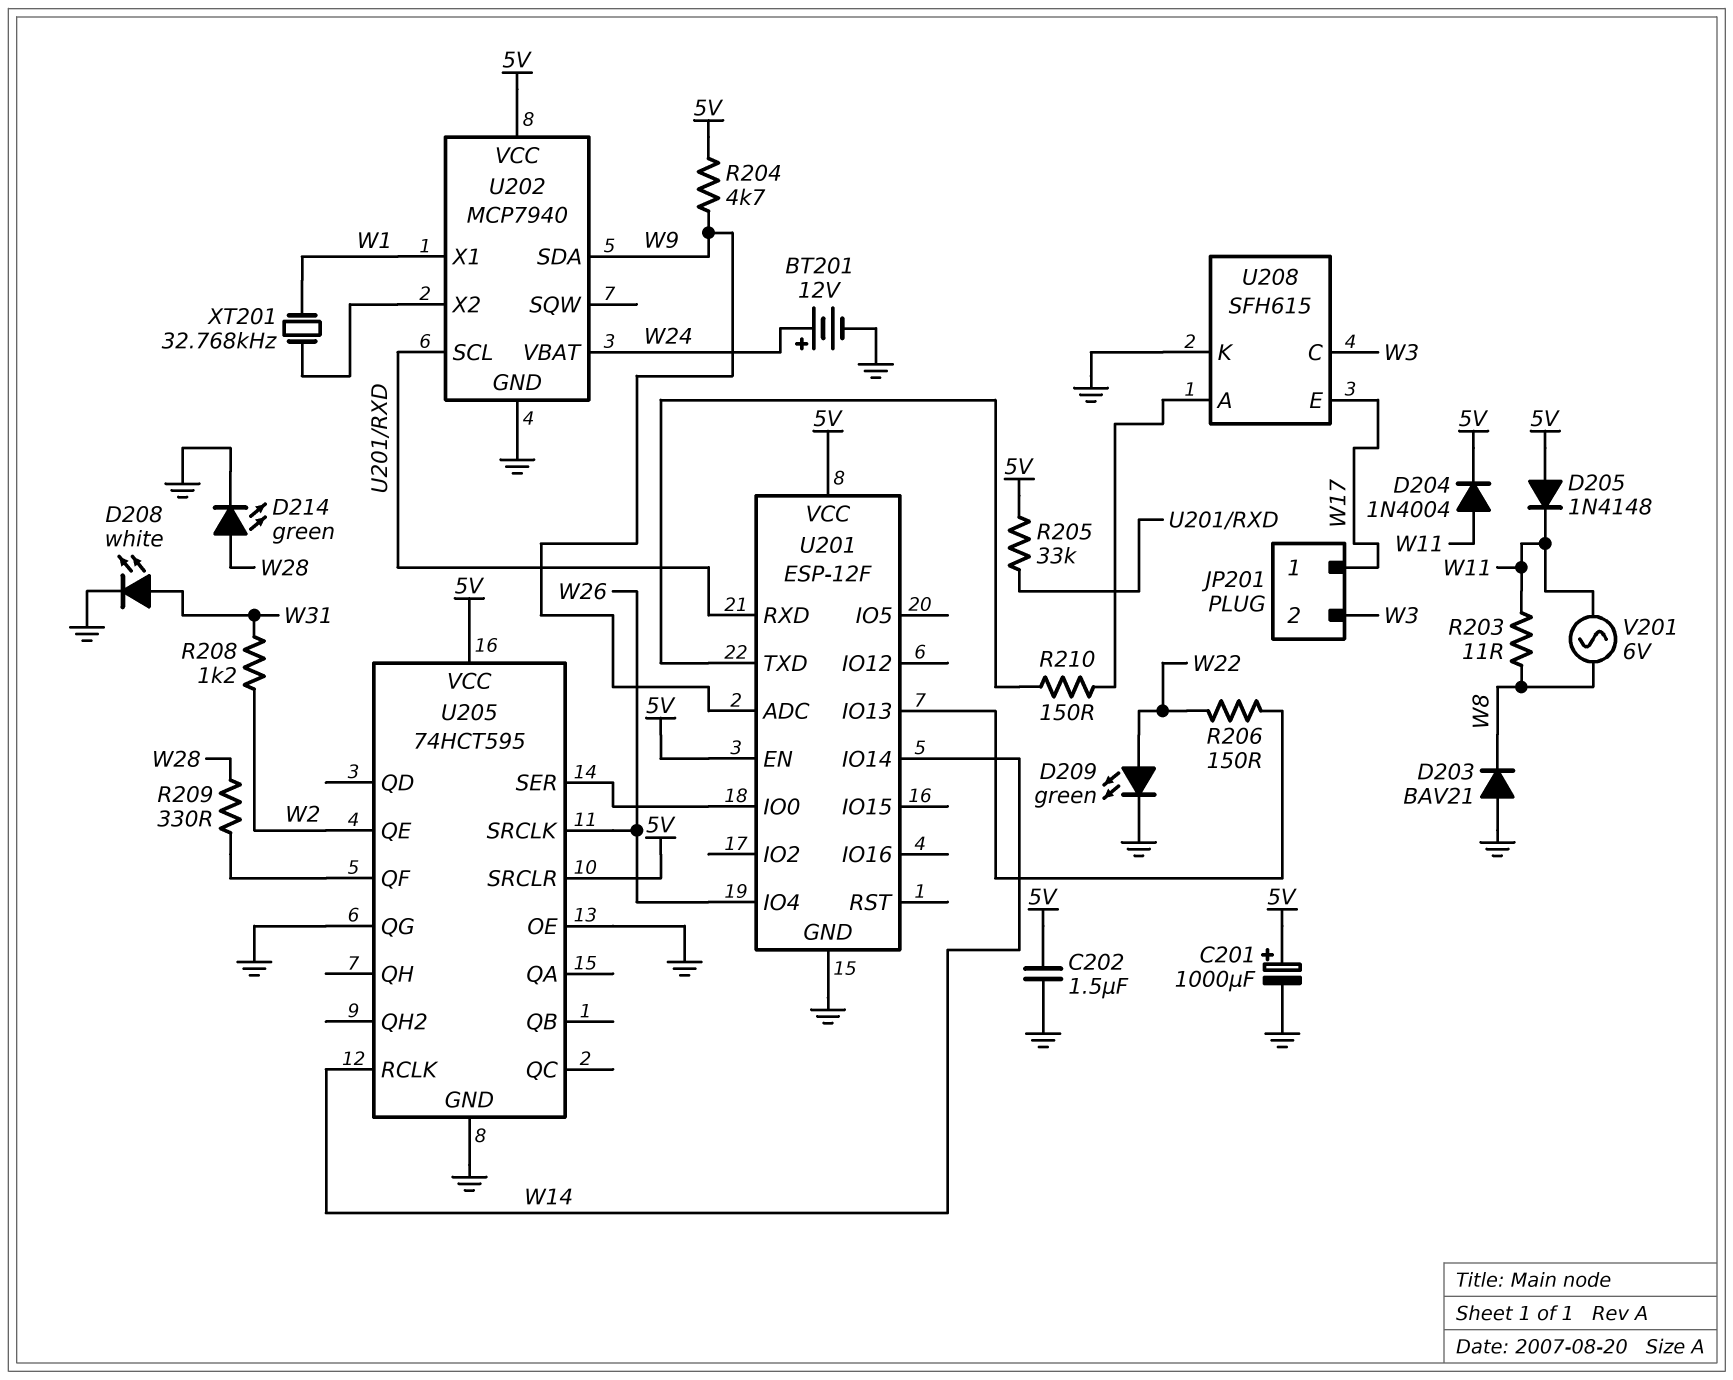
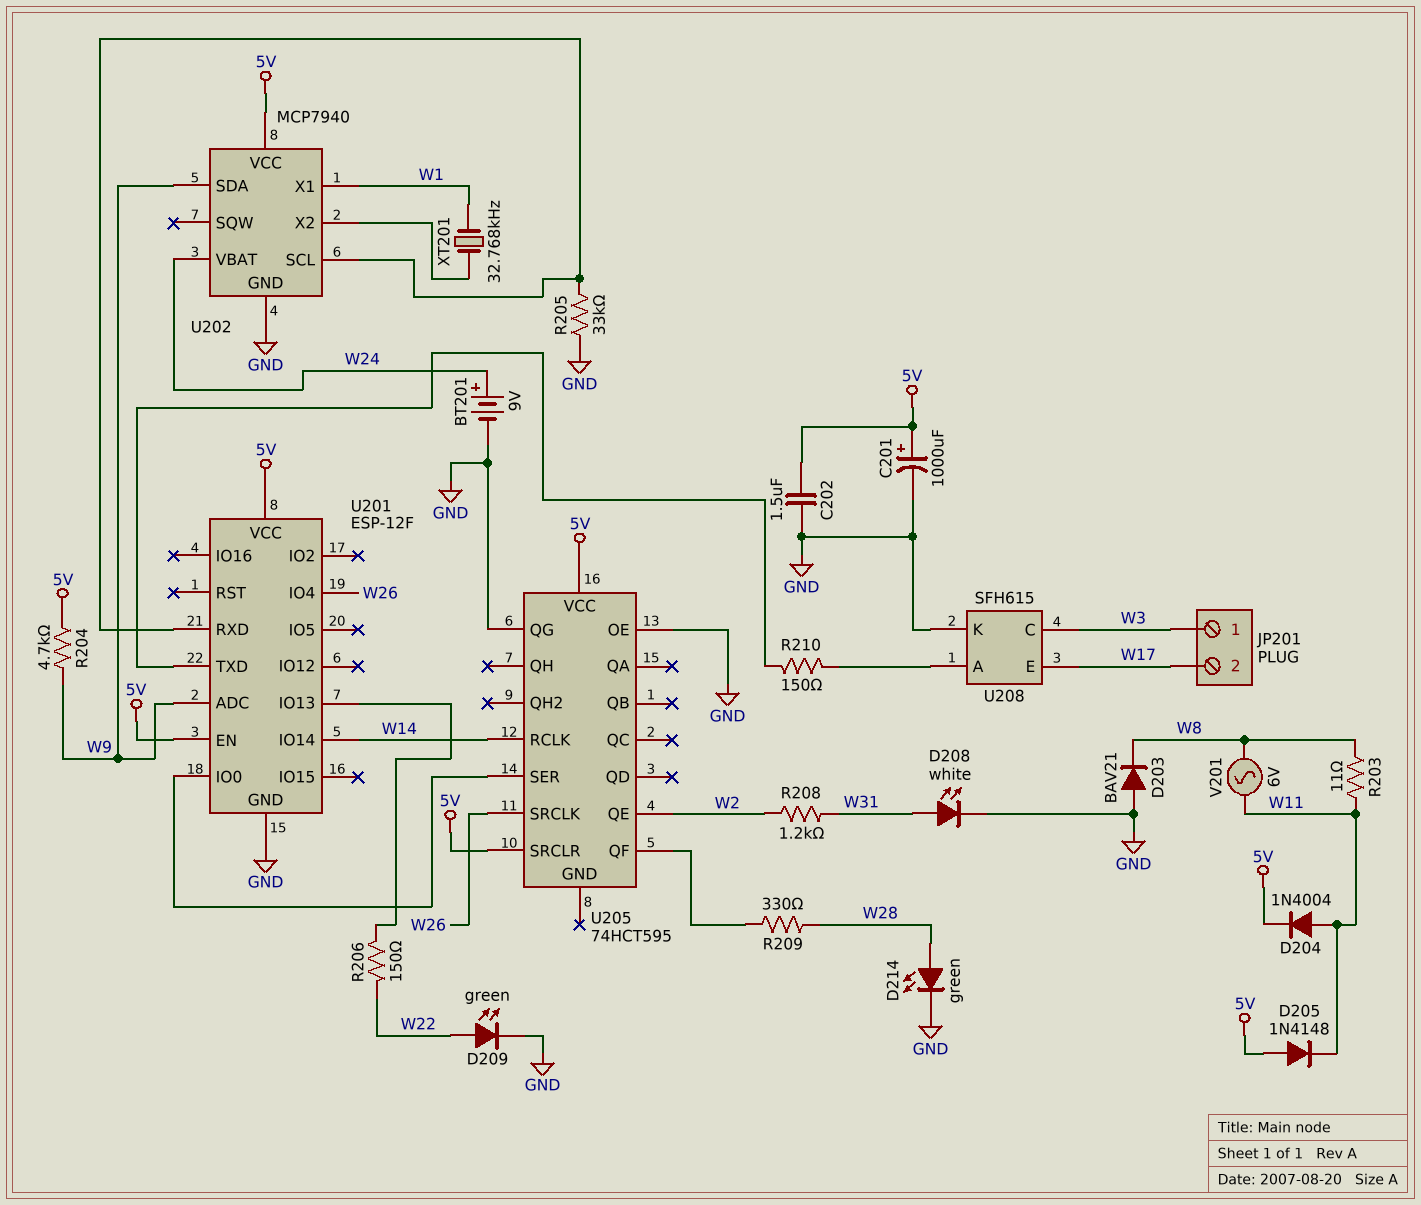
BT201: 12V (plus W24, minus GND) -> 9V (plus W24, minus GND)
JP201 pin 1: W17 -> W3
JP201 pin 2: W3 -> W17
R205: 33k (5V, U201/RXD) -> 33k (GND, U201/RXD)
U205 pin GND: GND -> none

